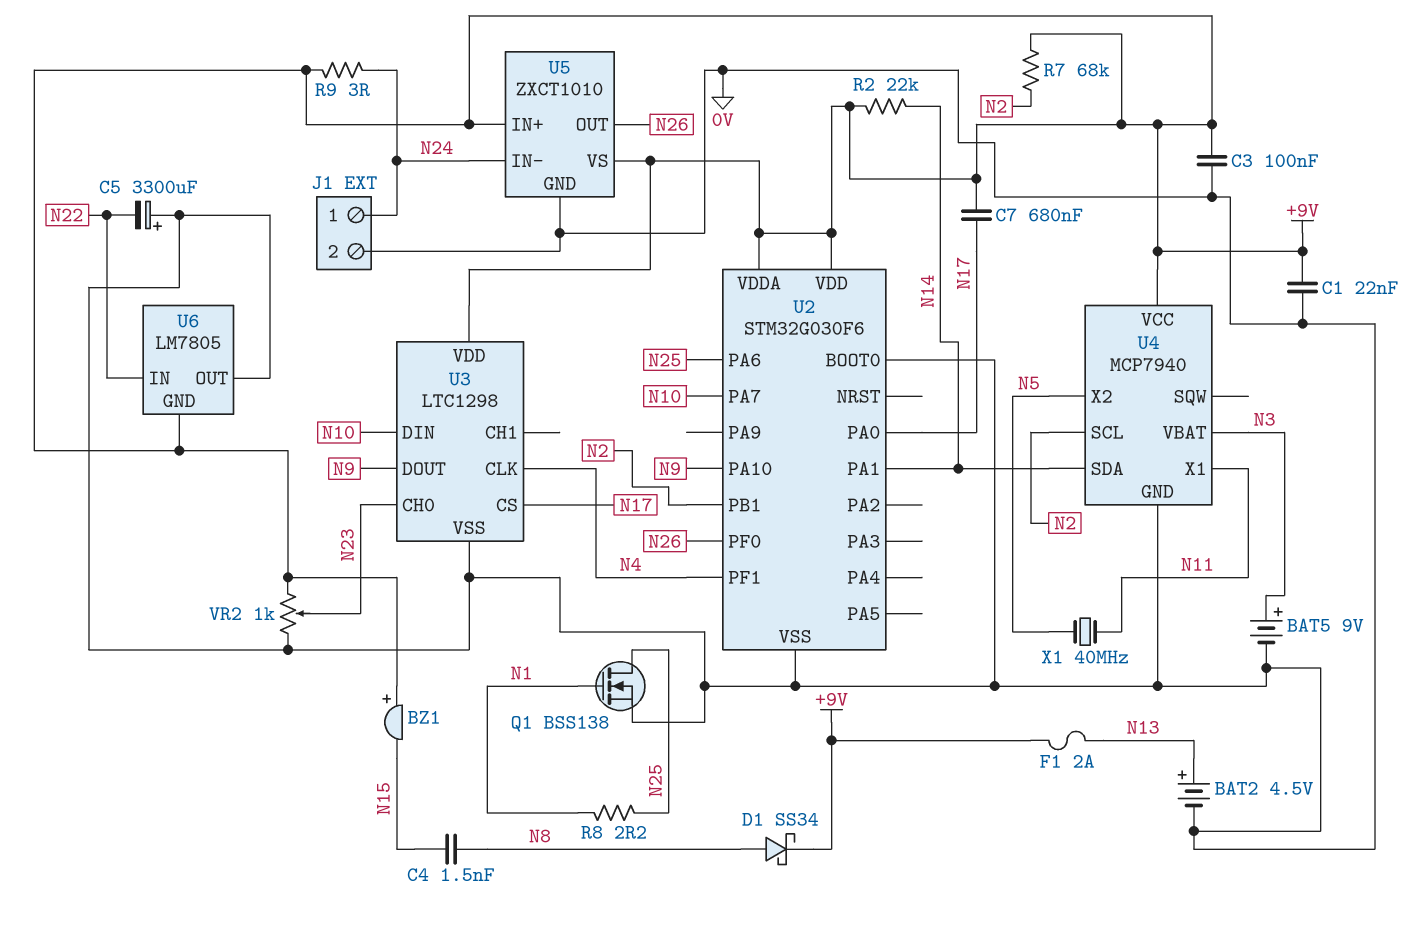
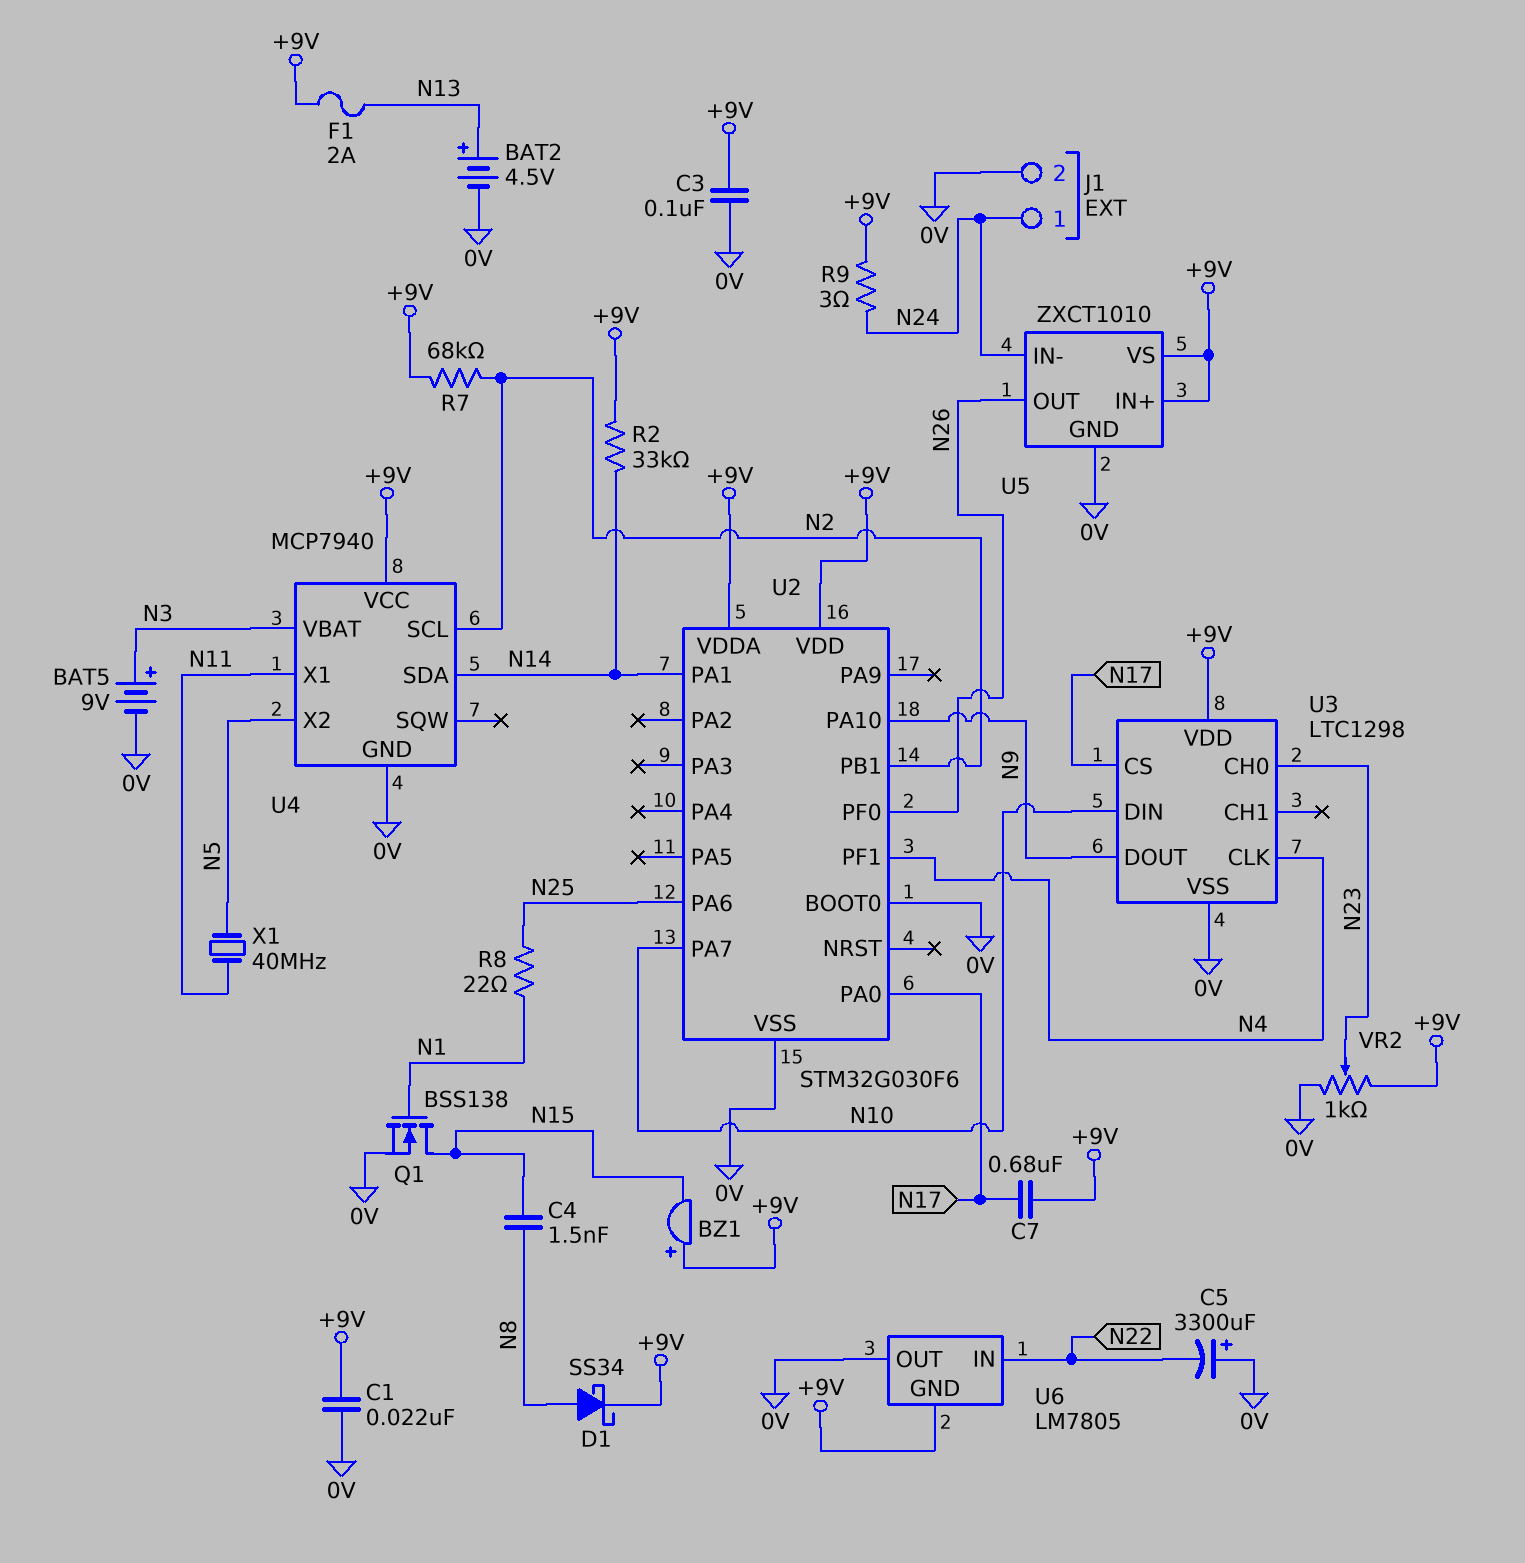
Q1: NMOS BSS138 (G N1, D N25, S 0V) -> NMOS BSS138 (G N1, D N15, S 0V)
R2: 22k (+9V, N14) -> 33k (+9V, N14)
R8: 2.2 (N1, N25) -> 22 (N1, N25)

